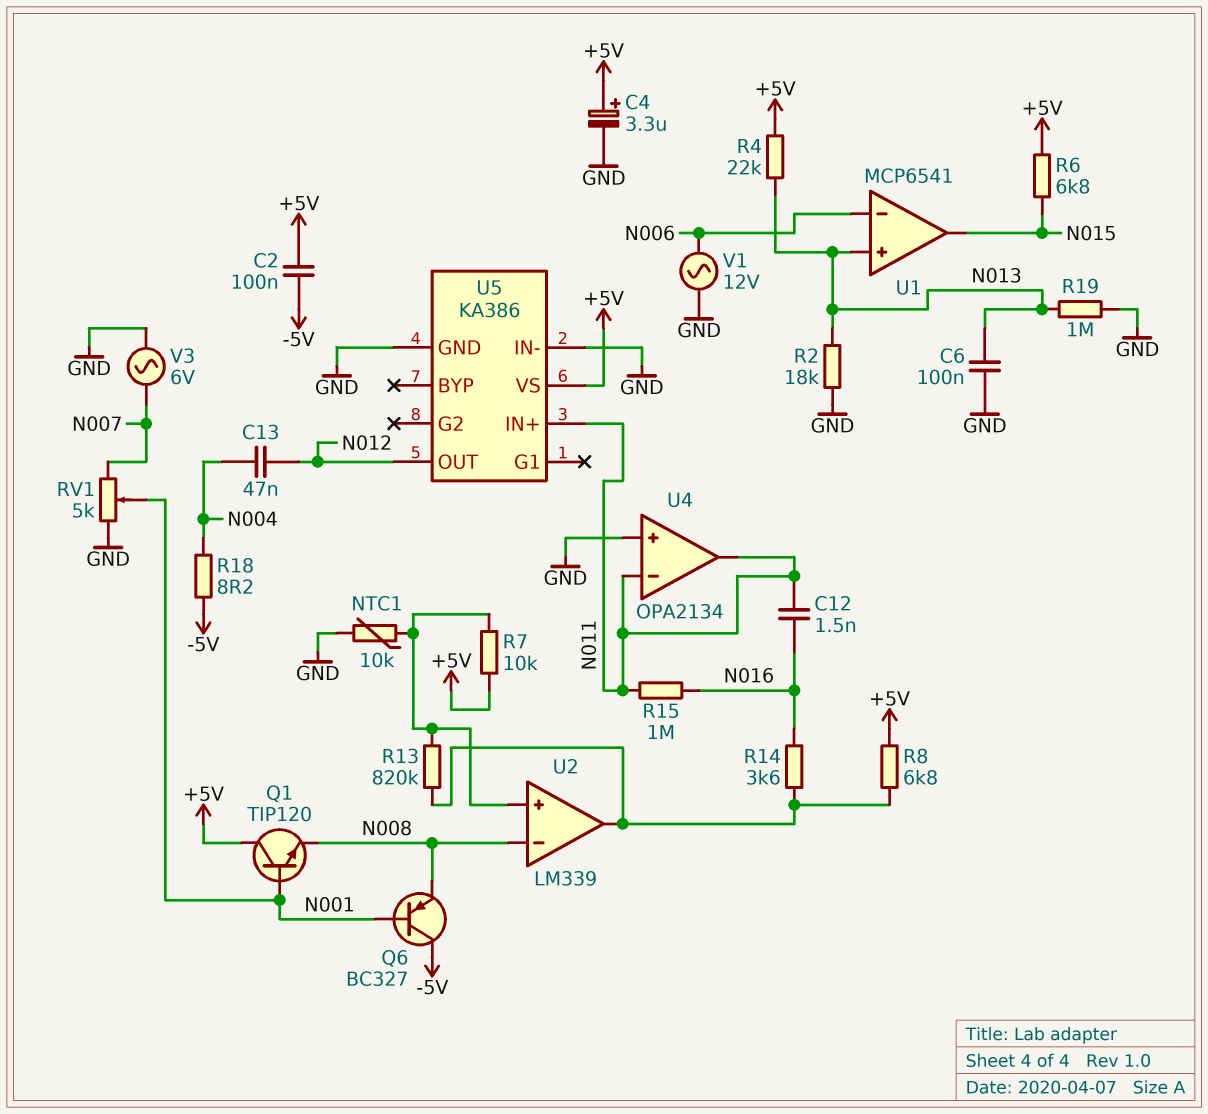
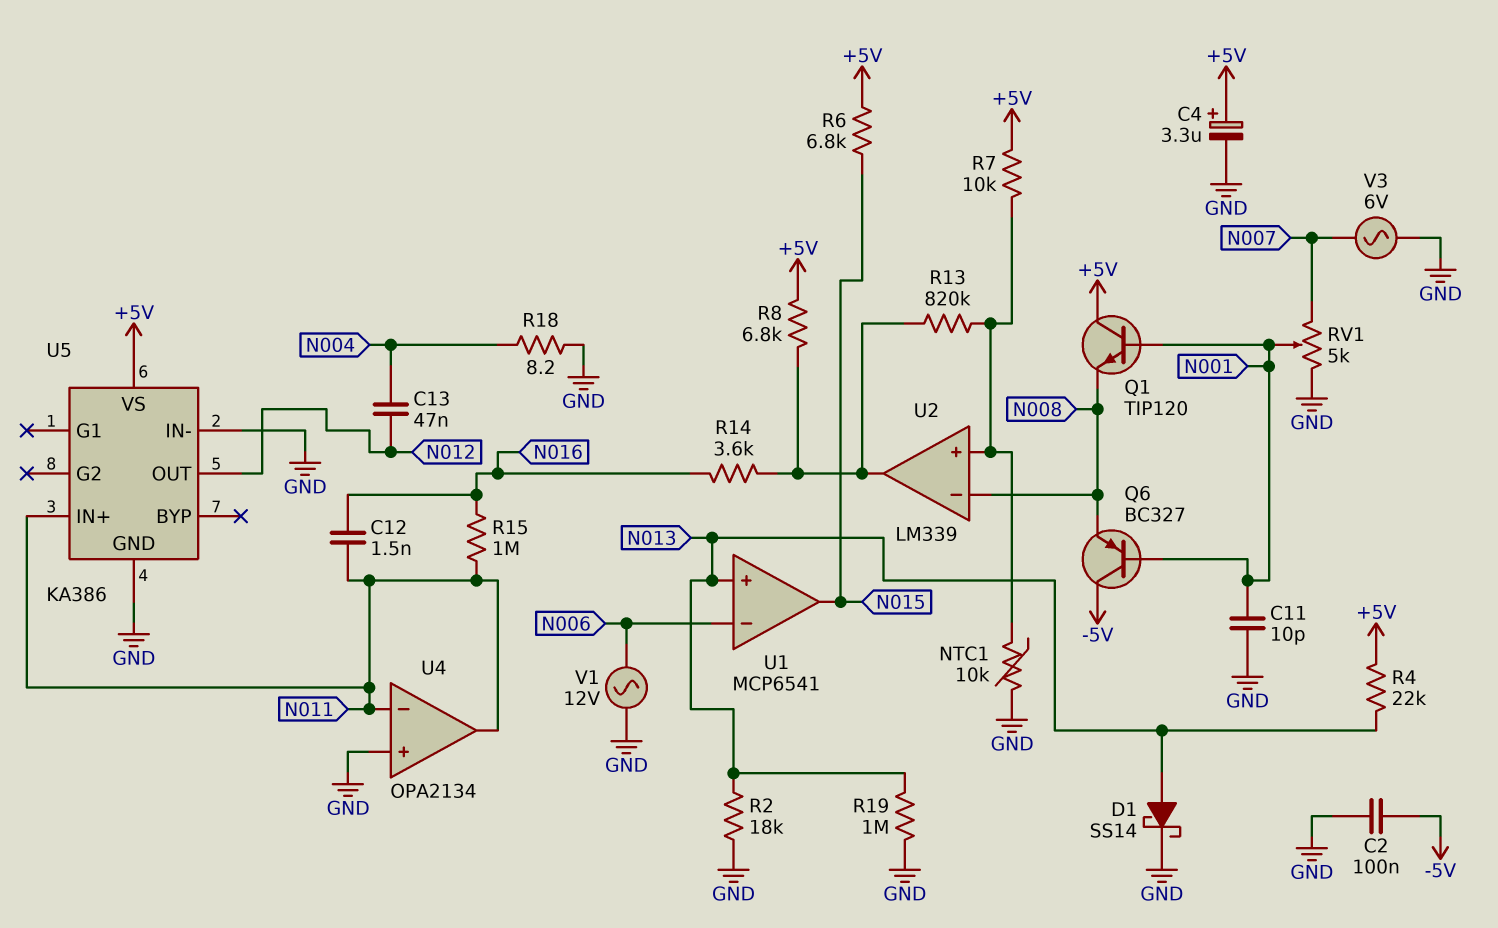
C2: 100nF (+5V, -5V) -> 100nF (-5V, GND)
C6: 100nF (GND, N013) -> none
C11: none -> 10pF (GND, N001)
D1: none -> schottky SS14 (A N013, K GND)
R18: 8.2 (-5V, N004) -> 8.2 (GND, N004)

